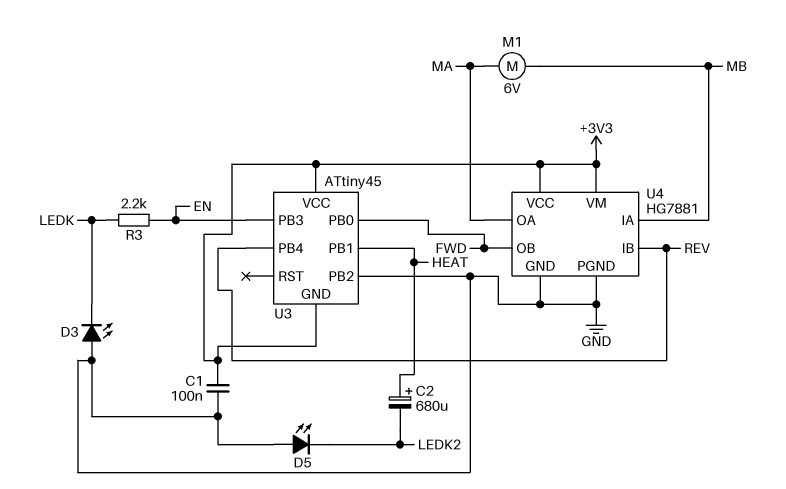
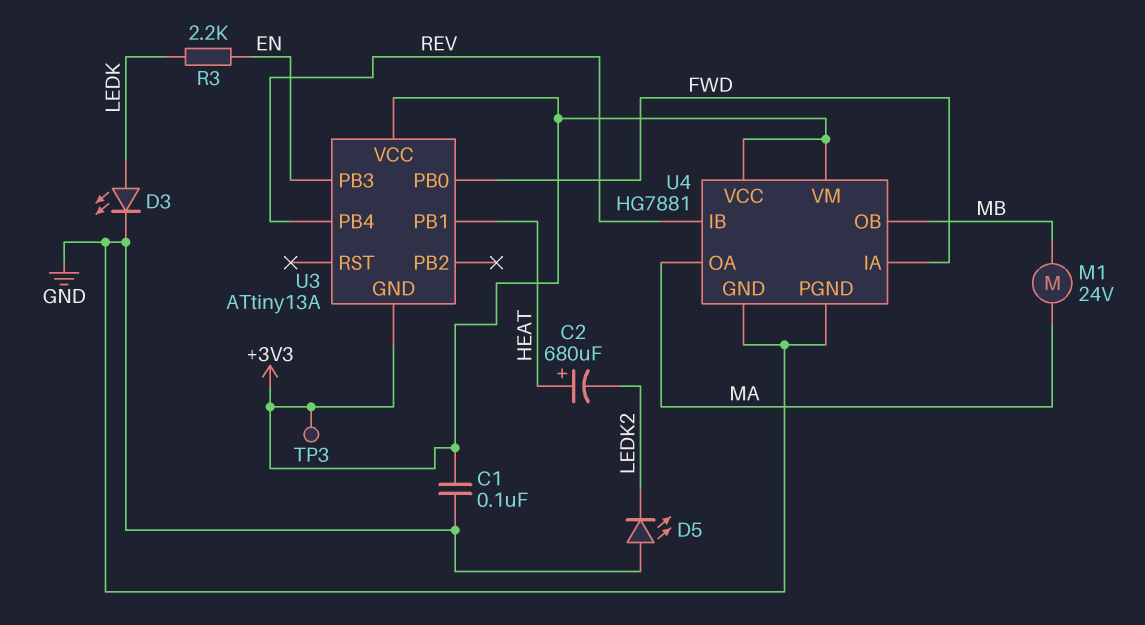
D3: LED (A GND, K LEDK) -> LED (A LEDK, K GND)
M1: motor 6V (MA, MB) -> motor 24V (MA, MB)
TP3: none -> test point (+3V3)
U3: ATtiny45 -> ATtiny13A
U3 pin PB2: GND -> none
U4 pin IA: MB -> FWD
U4 pin OB: FWD -> MB

